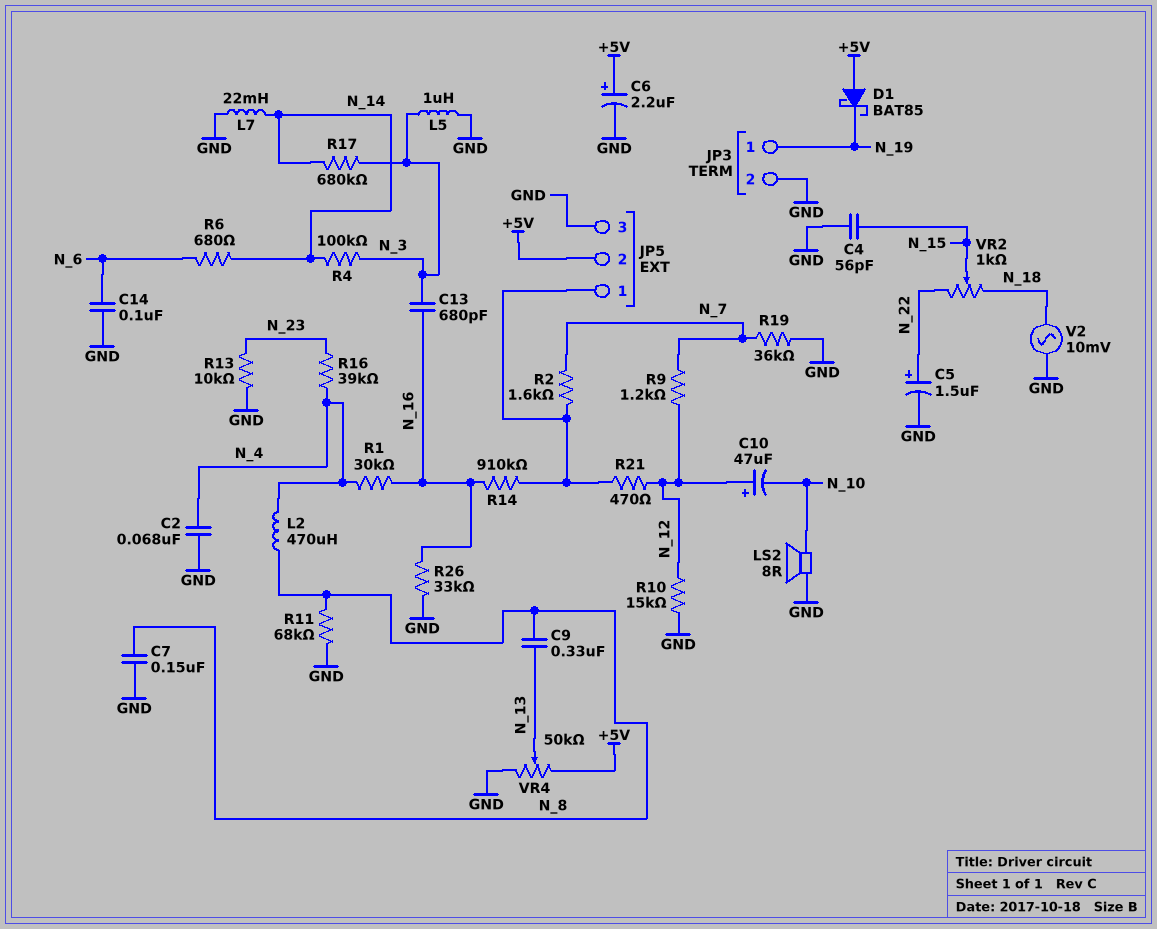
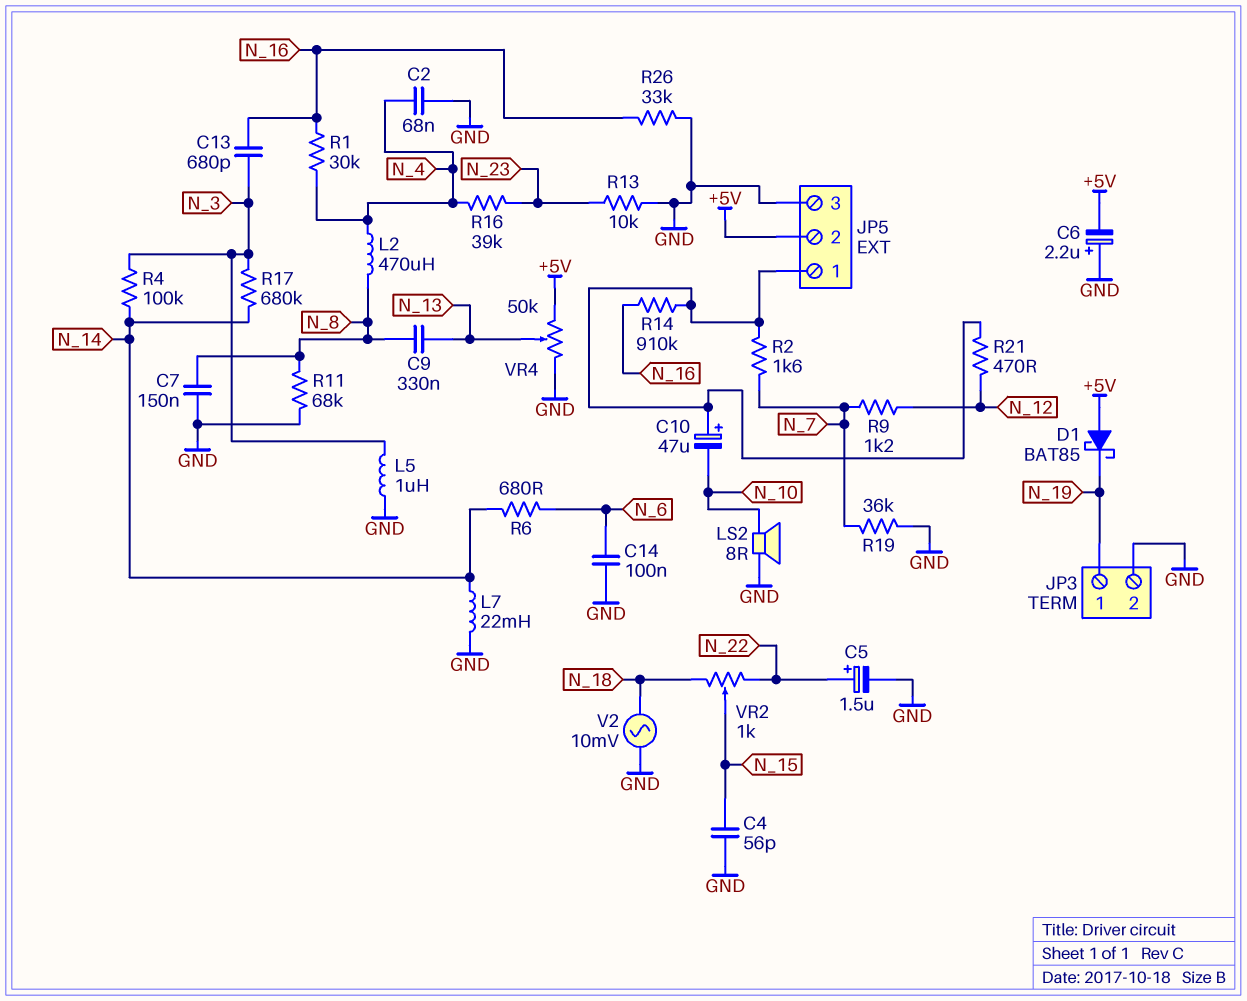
C6: 2.2uF (plus +5V, minus GND) -> 2.2uF (plus GND, minus +5V)
C10: 47uF (plus N_12, minus N_10) -> 47uF (plus JP5/1, minus N_10)
R10: 15k (GND, N_12) -> none

